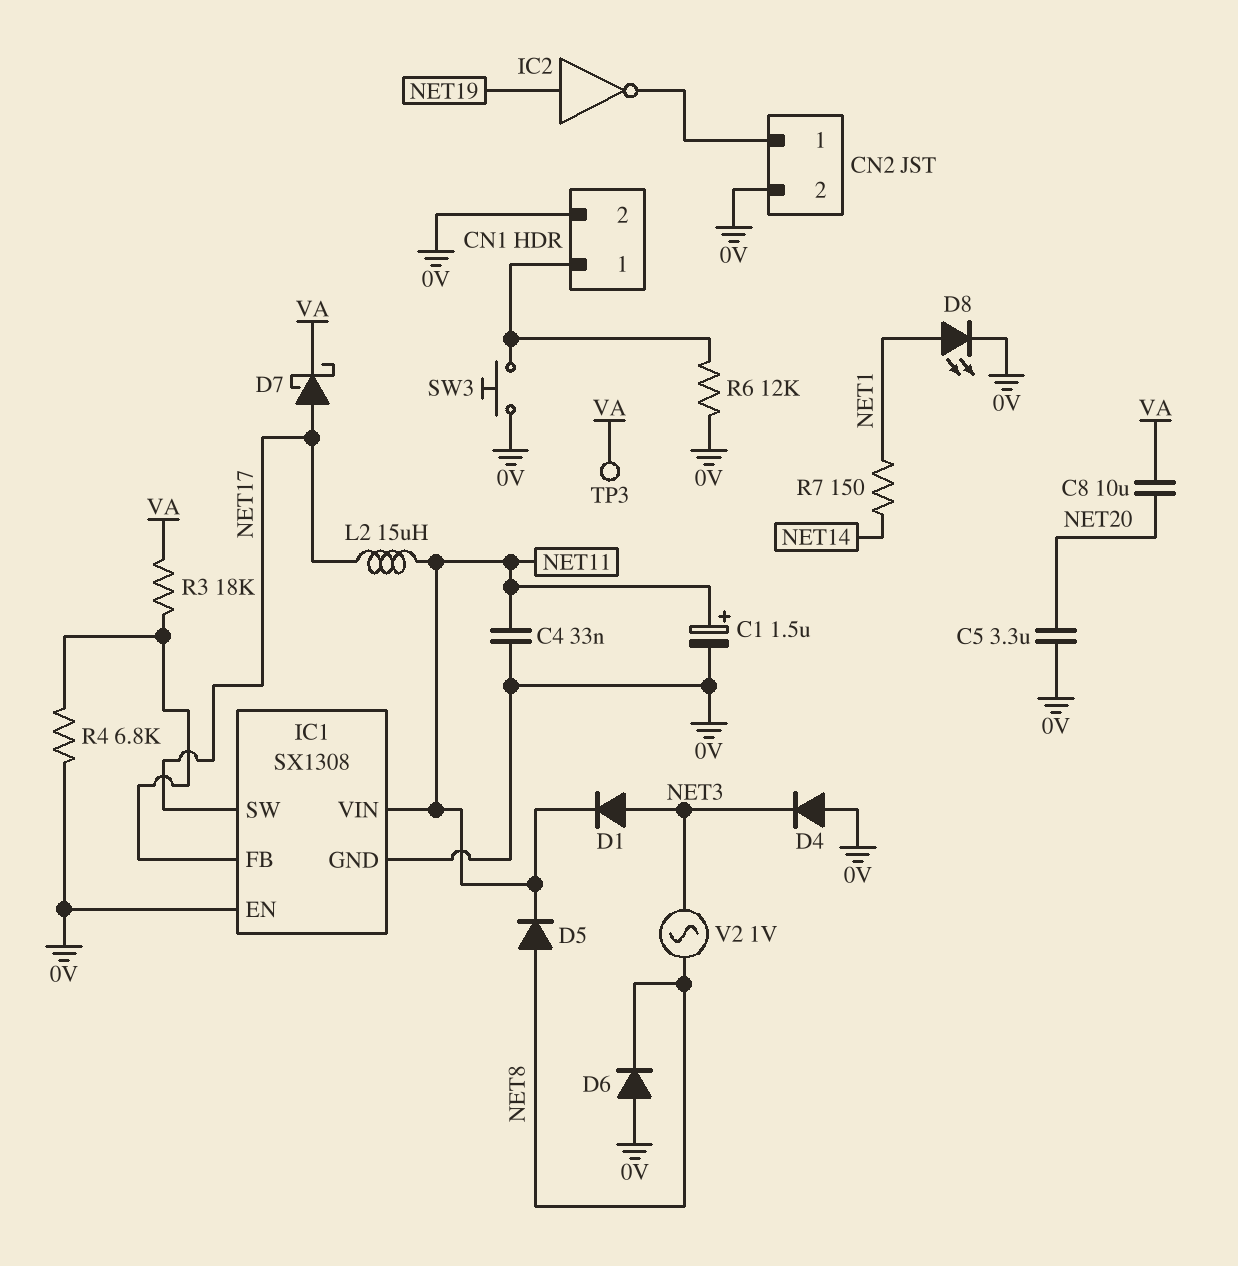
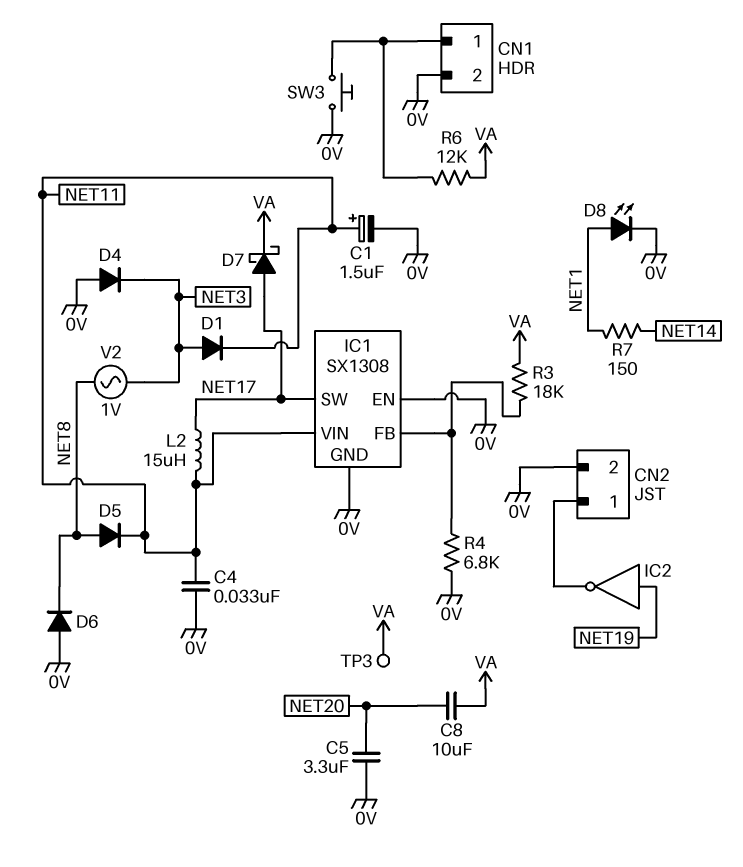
R6: 12k (0V, CN1/1) -> 12k (CN1/1, VA)

